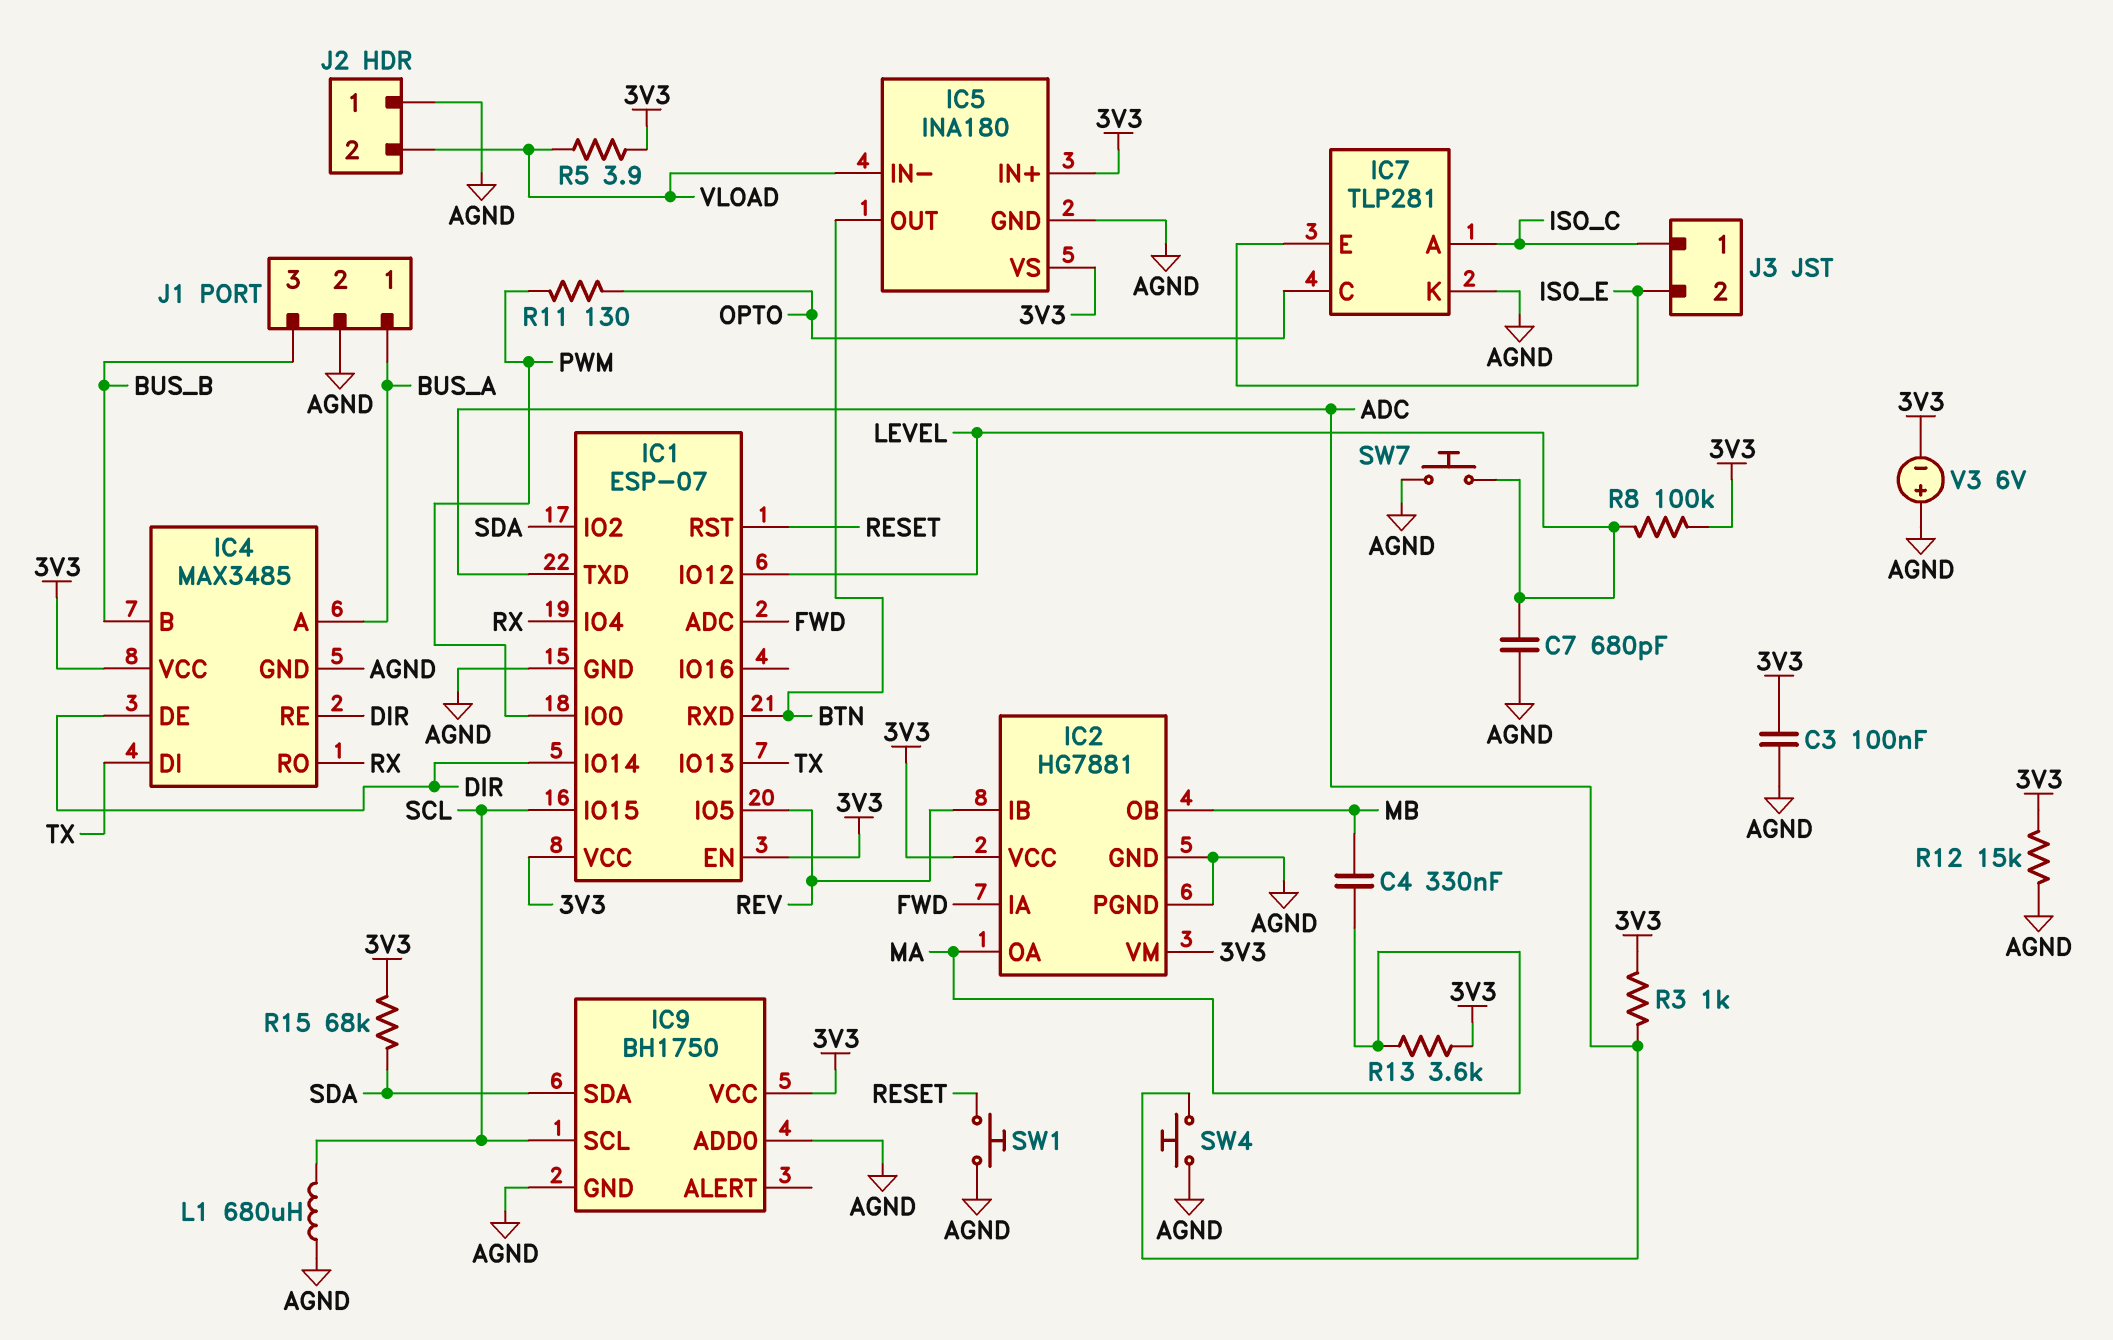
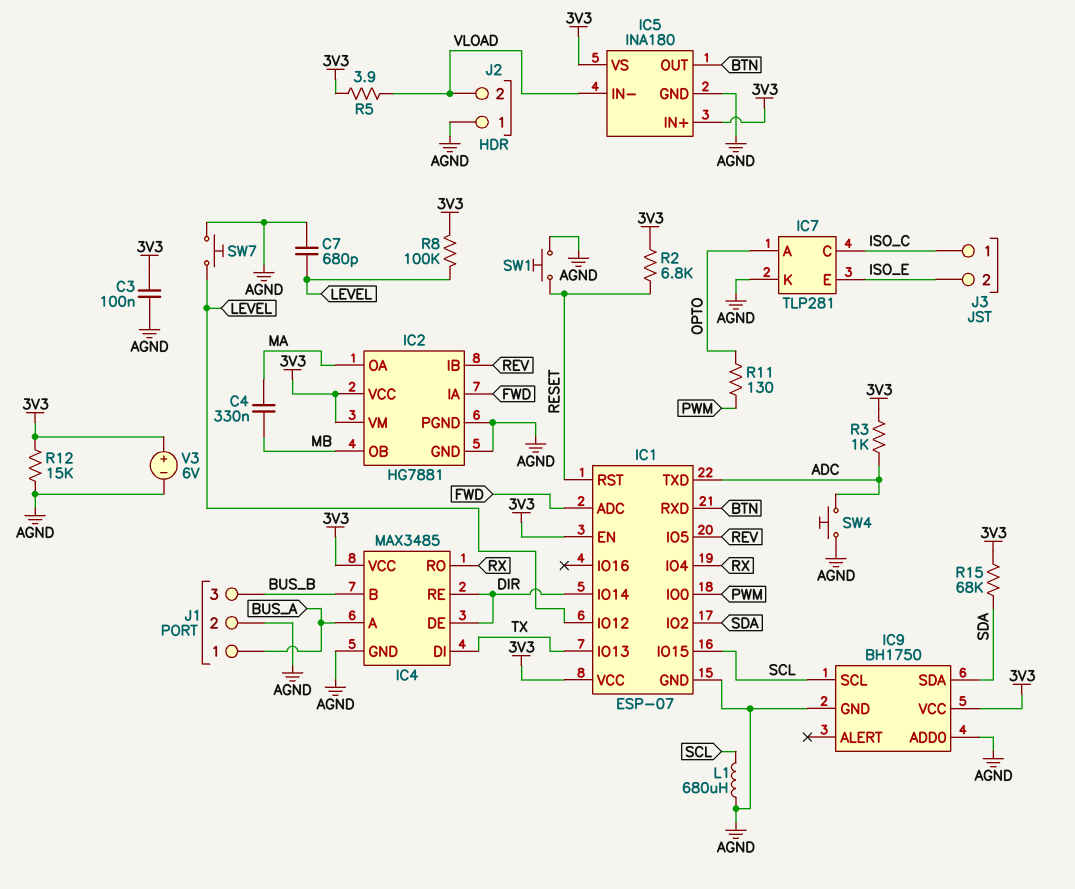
IC7 pin A: ISO_C -> OPTO
IC7 pin C: OPTO -> ISO_C
R2: none -> 6.8k (3V3, RESET)
R13: 3.6k (3V3, MA) -> none
V3: 6V (plus AGND, minus 3V3) -> 6V (plus 3V3, minus AGND)

